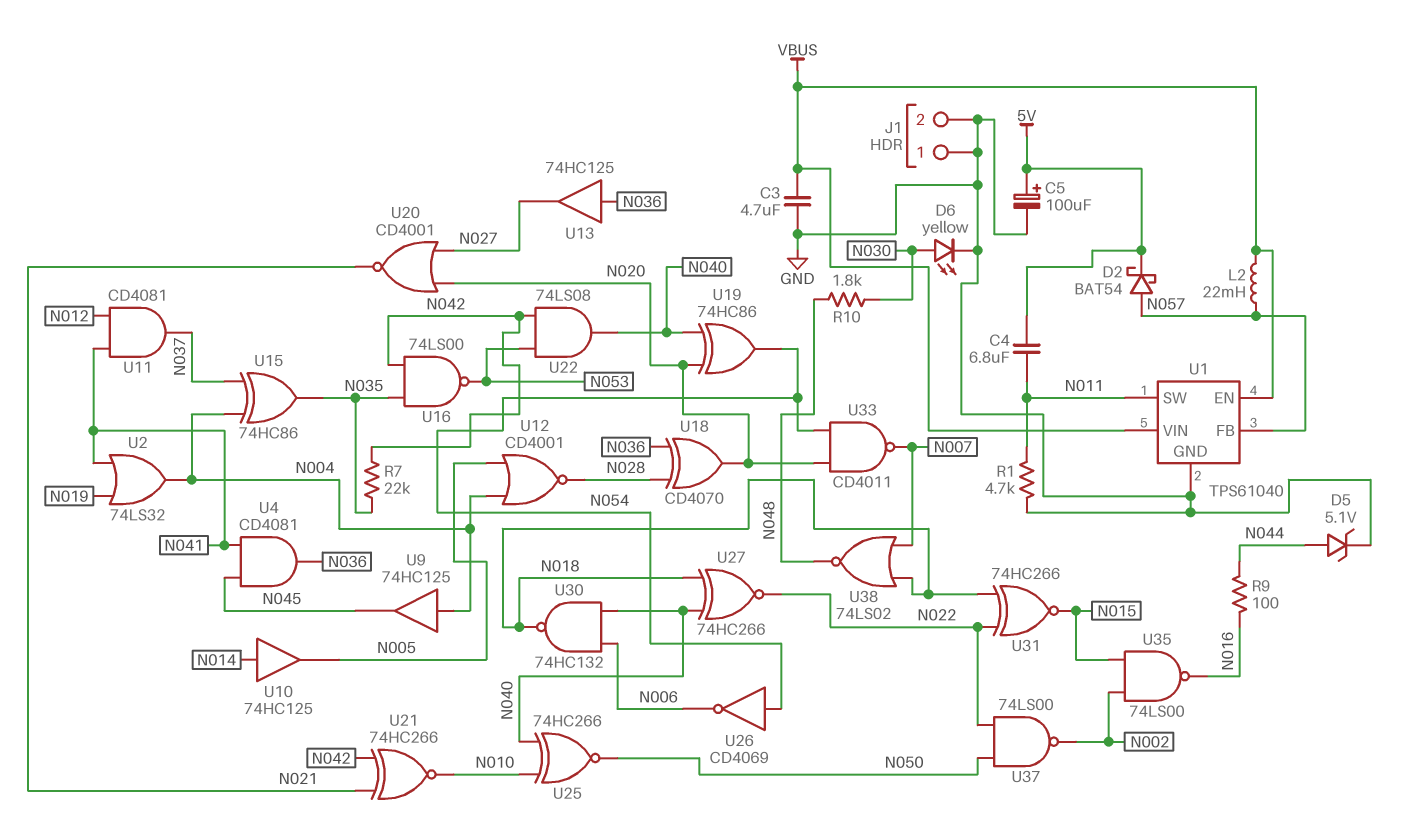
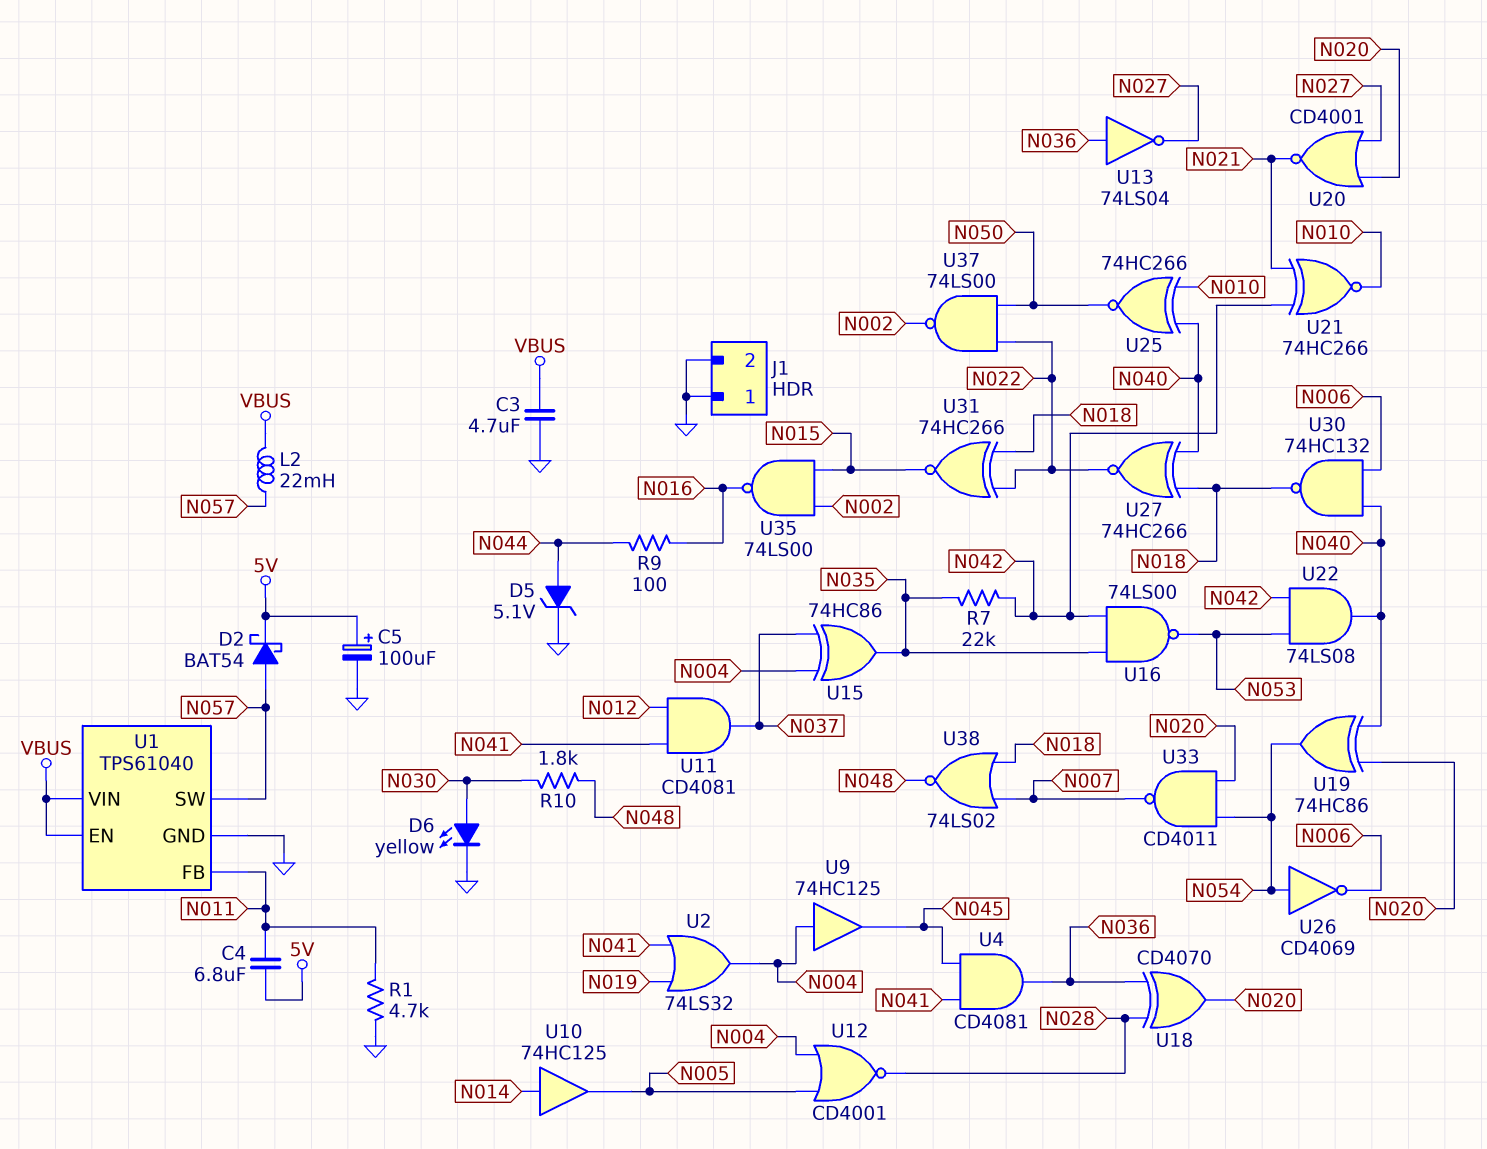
U1 pin FB: N057 -> N011
U1 pin SW: N011 -> N057
U13: buffer 74HC125 (in N036, out N027) -> NOT 74LS04 (in N036, out N027)

